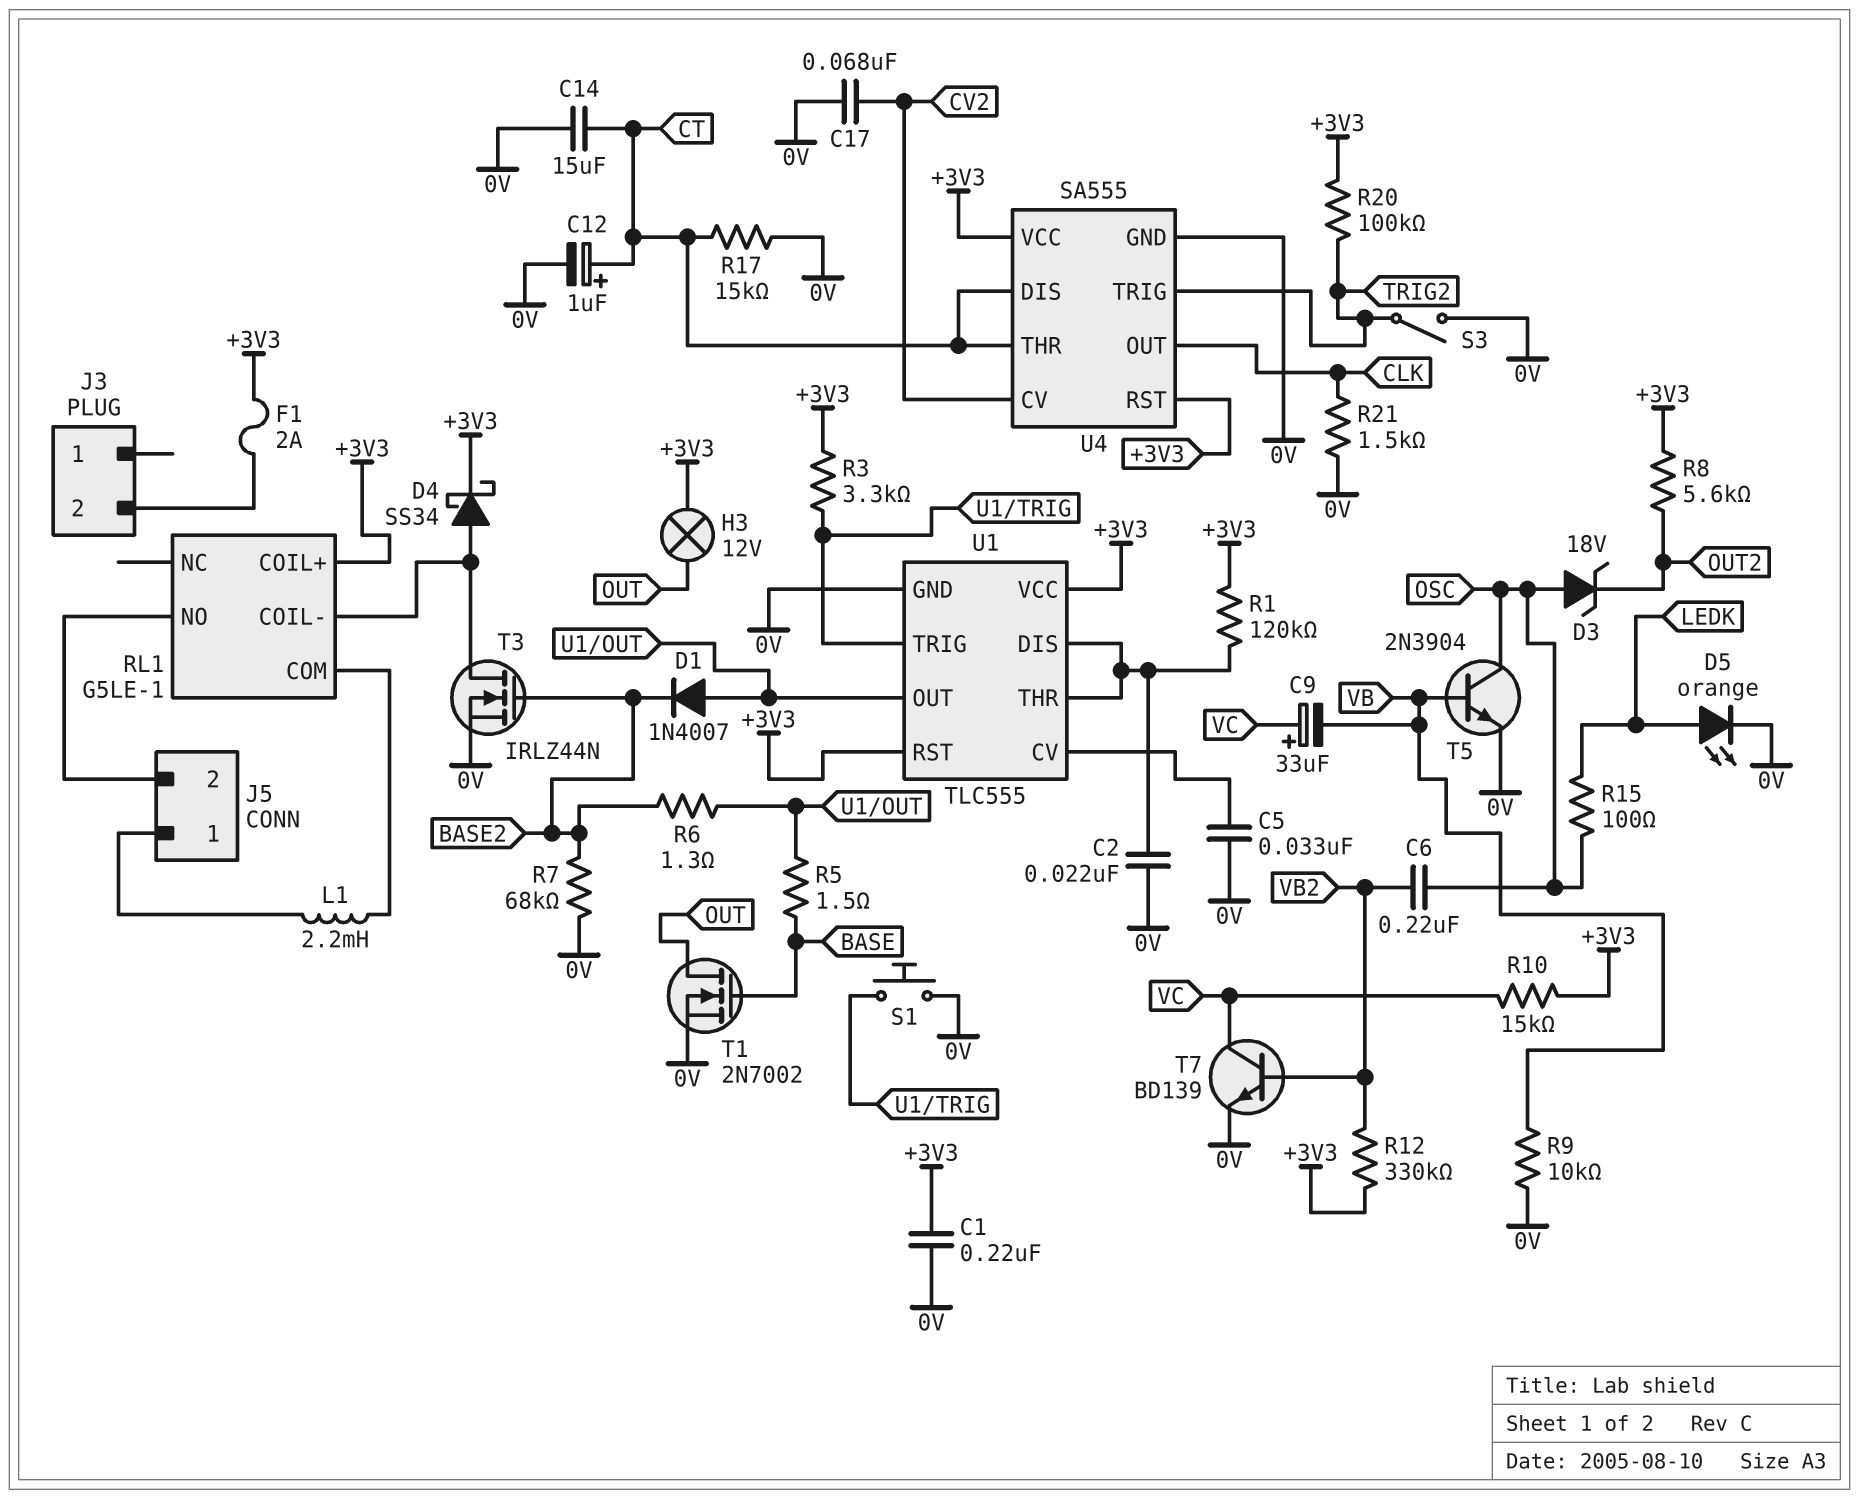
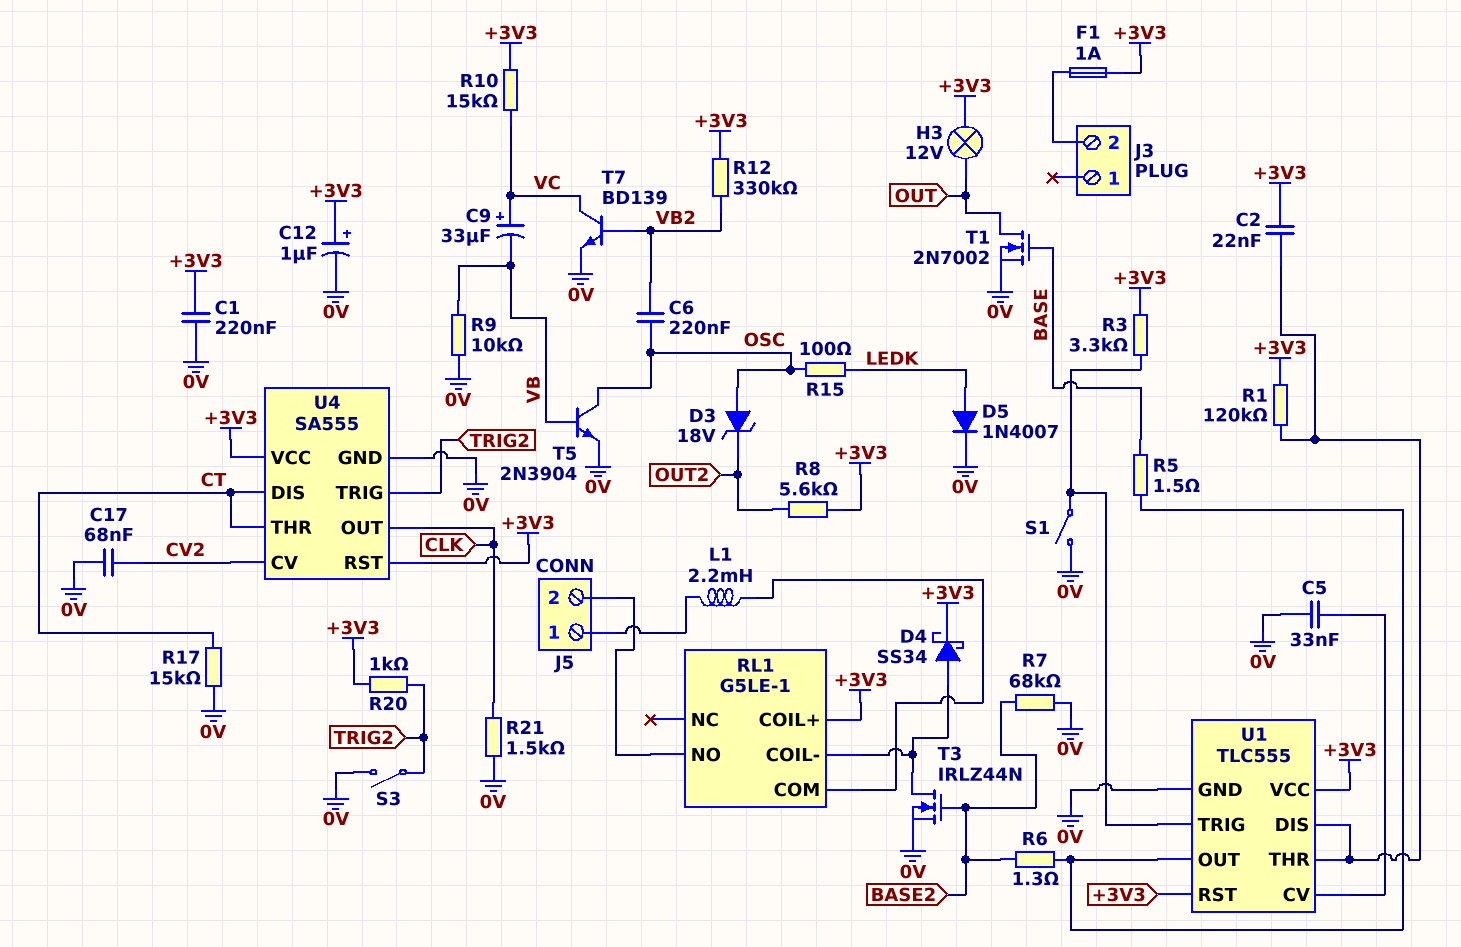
C2: 22nF (0V, U1/DIS) -> 22nF (+3V3, U1/DIS)
C12: 1uF (plus CT, minus 0V) -> 1uF (plus +3V3, minus 0V)
C14: 15uF (0V, CT) -> none
D1: diode 1N4007 (A U1/OUT, K BASE2) -> none
D5: LED orange (A LEDK, K 0V) -> diode 1N4007 (A LEDK, K 0V)
F1: 2A (+3V3, J3/2) -> 1A (+3V3, J3/2)
R20: 100k (+3V3, TRIG2) -> 1k (+3V3, TRIG2)
S1: button (0V, U1/TRIG) -> switch (0V, U1/TRIG)

